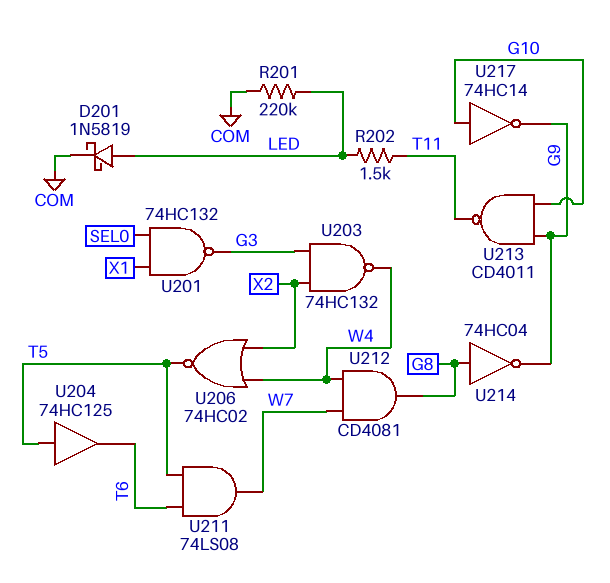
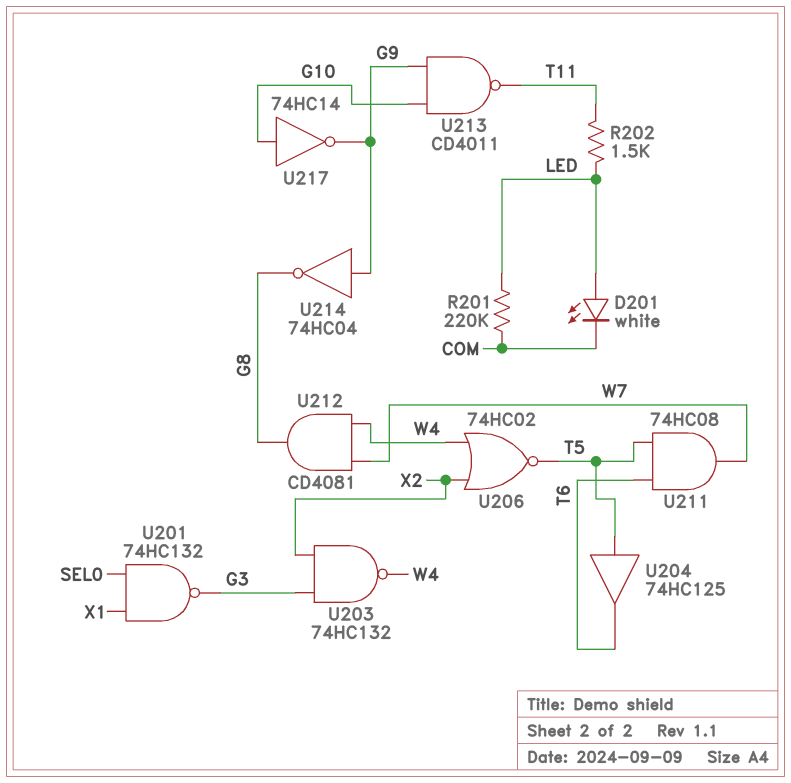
D201: schottky 1N5819 (A LED, K COM) -> LED white (A LED, K COM)
U211: AND 74LS08 (in T5, in T6, out W7) -> AND 74HC08 (in T5, in T6, out W7)
U214: NOT 74HC04 (in G8, out G9) -> NOT 74HC04 (in G9, out G8)

